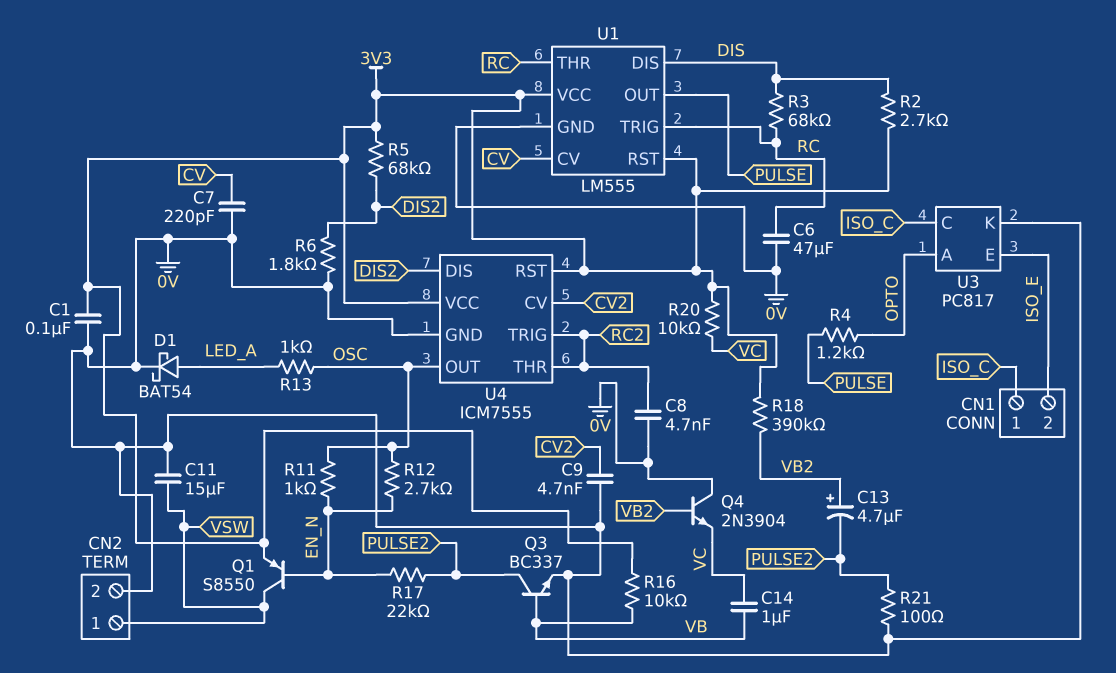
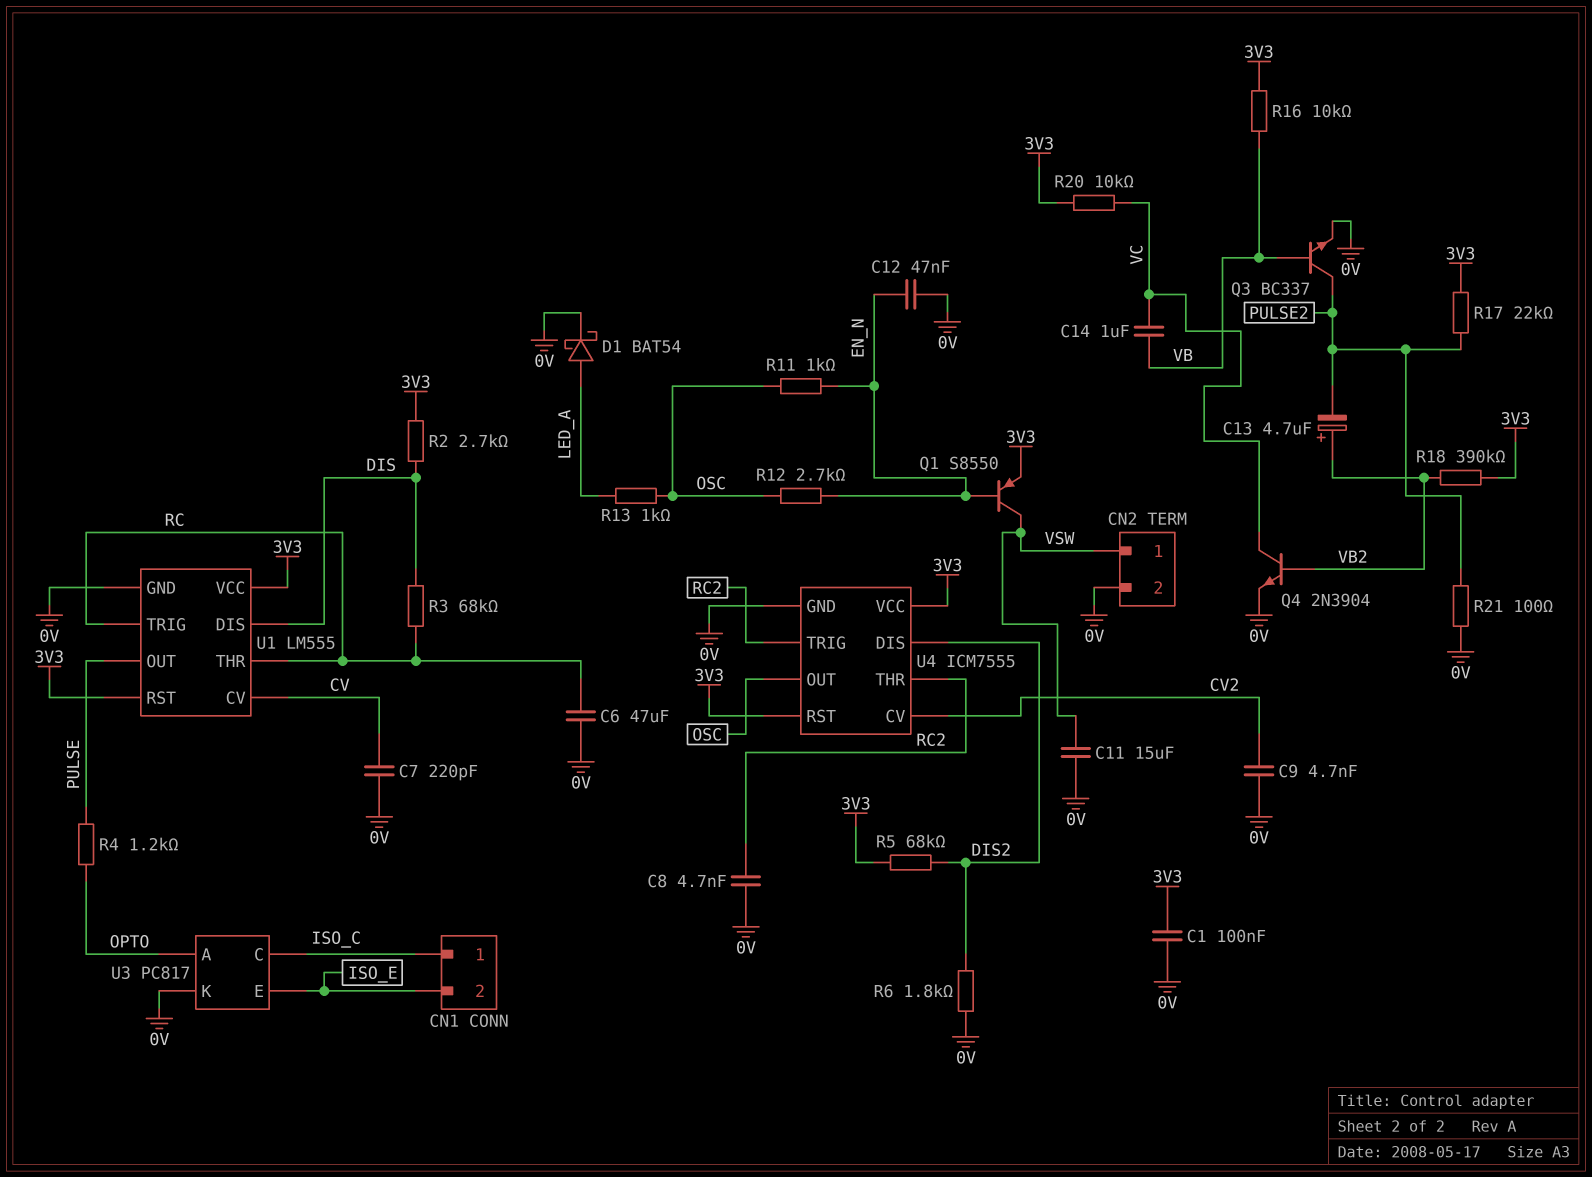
C12: none -> 47nF (0V, EN_N)
Q4: NPN 2N3904 (B VB2, C 0V, E VC) -> NPN 2N3904 (B VB2, C VC, E 0V)
R17: 22k (EN_N, PULSE2) -> 22k (3V3, PULSE2)

